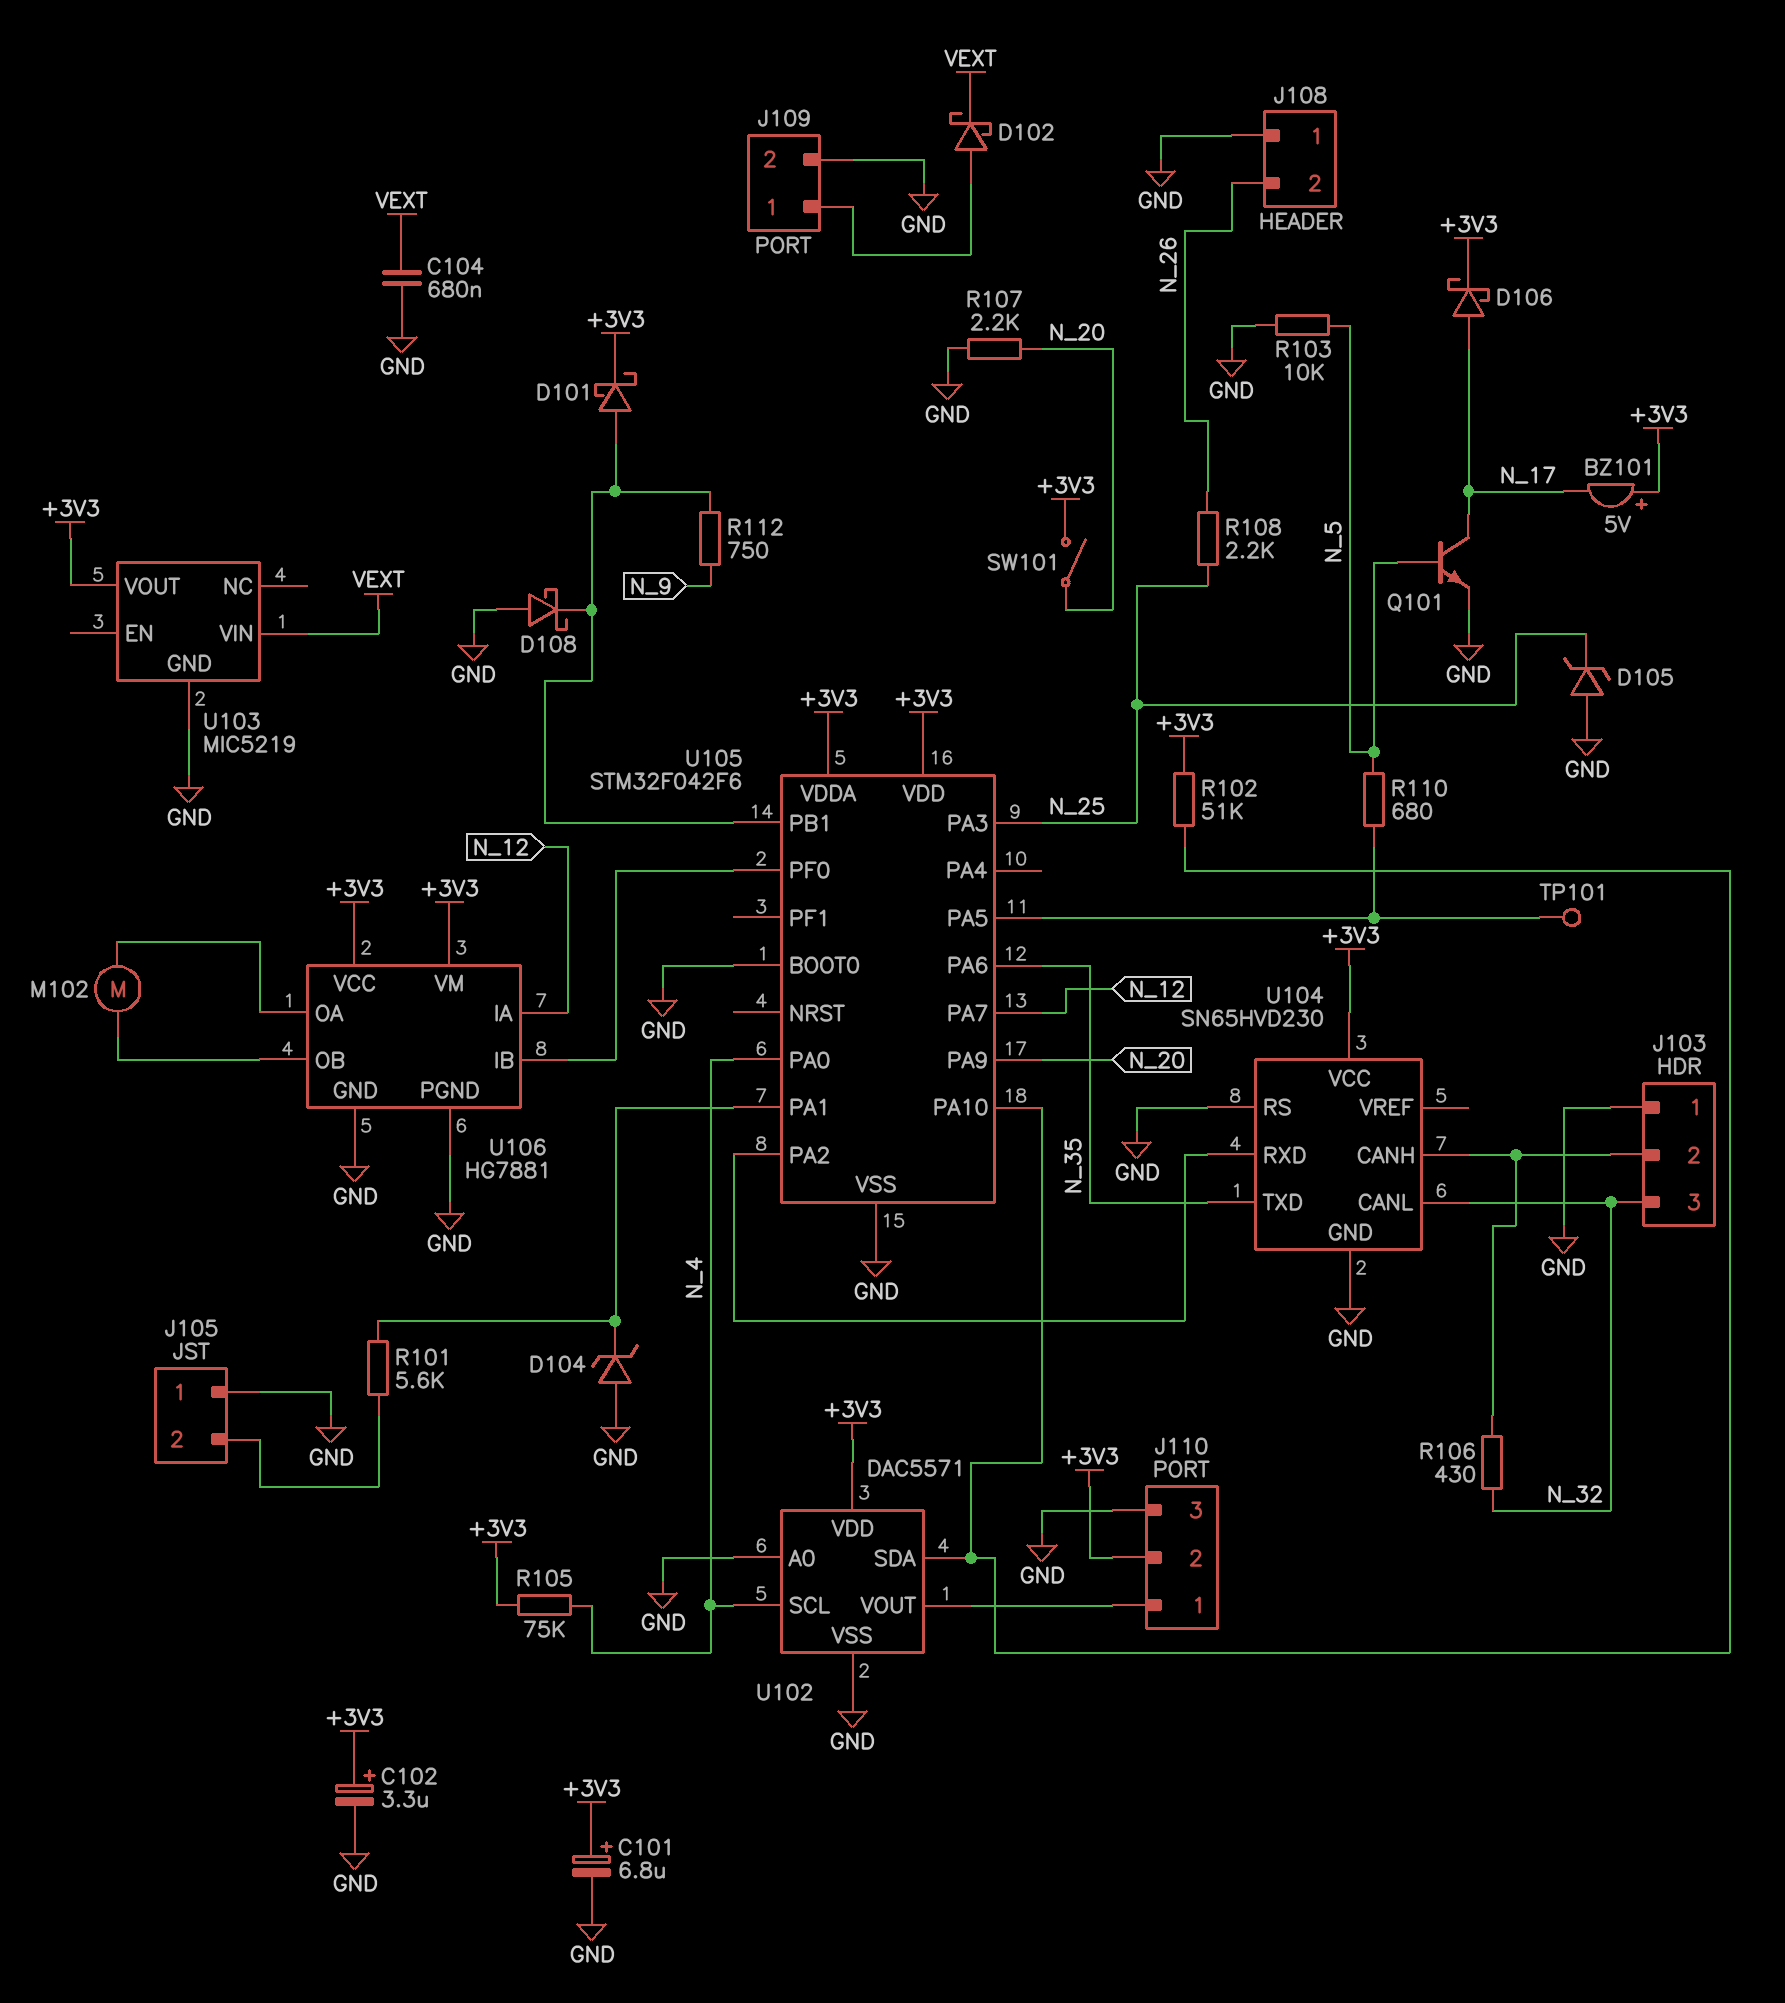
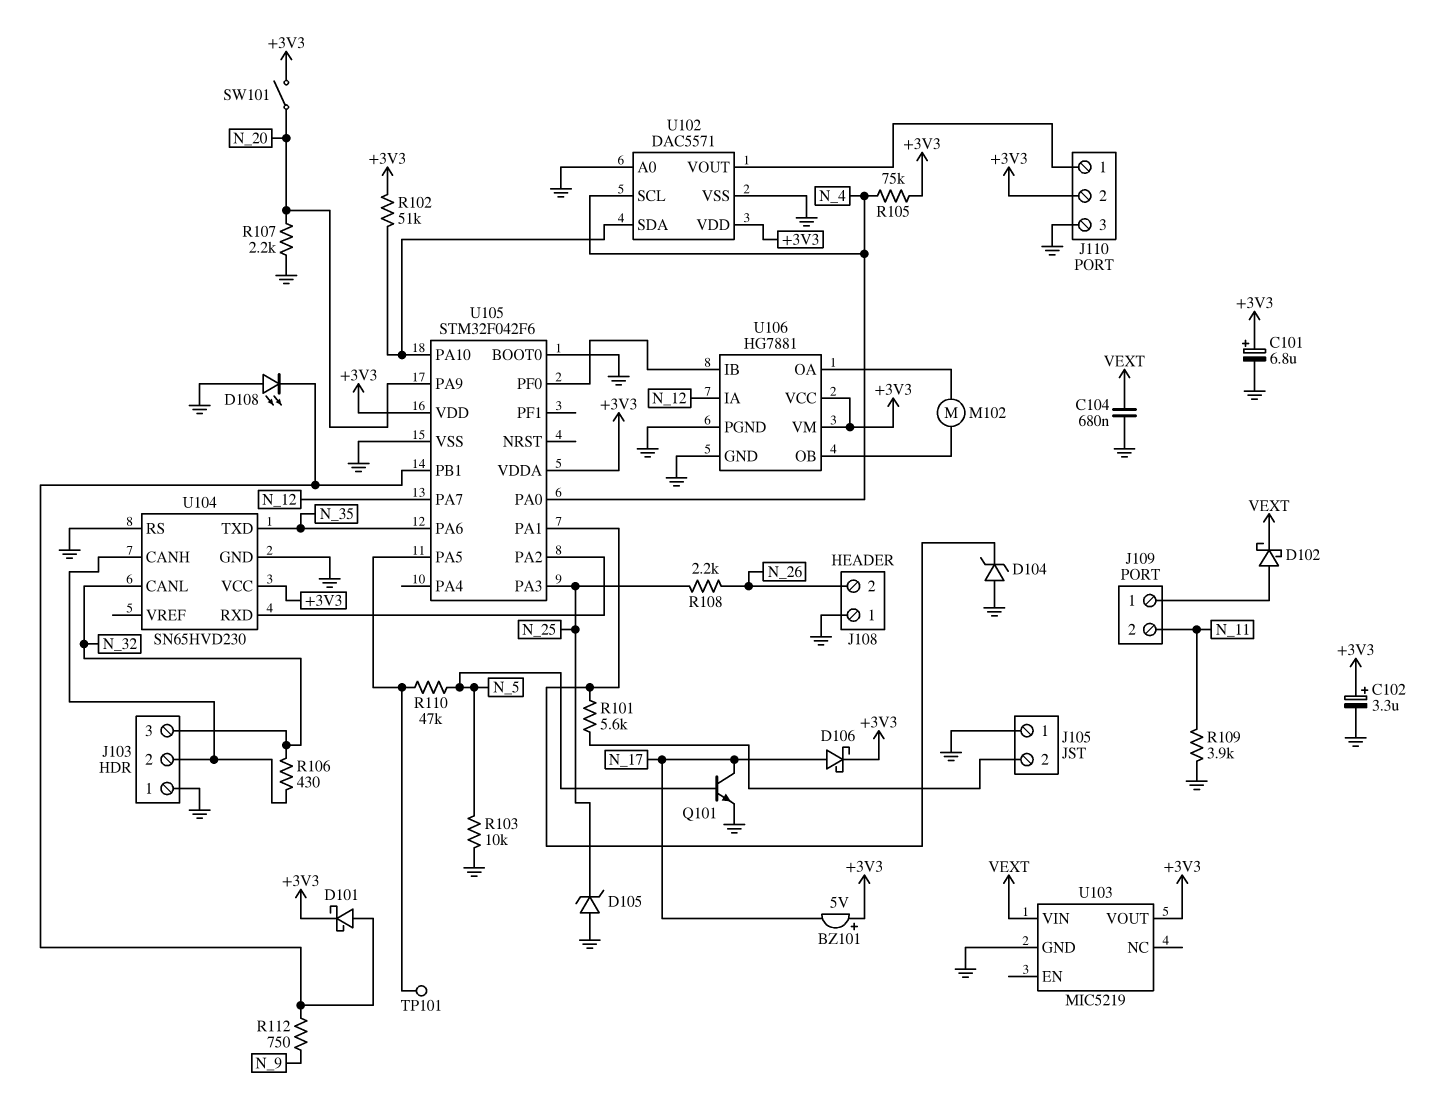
D108: schottky (A GND, K U105/PB1) -> LED (A GND, K U105/PB1)
J109 pin 2: GND -> N_11
R109: none -> 3.9k (GND, N_11)
R110: 680 (N_5, U105/PA5) -> 47k (N_5, U105/PA5)

